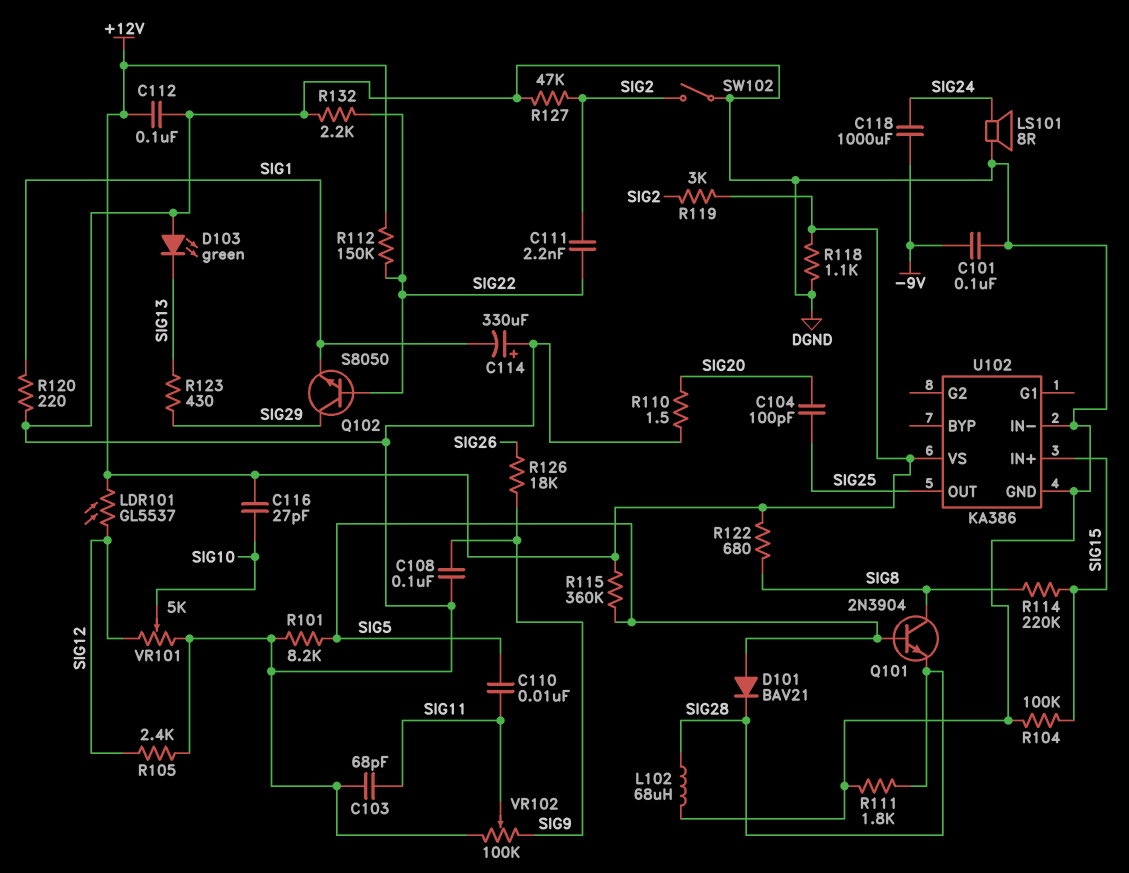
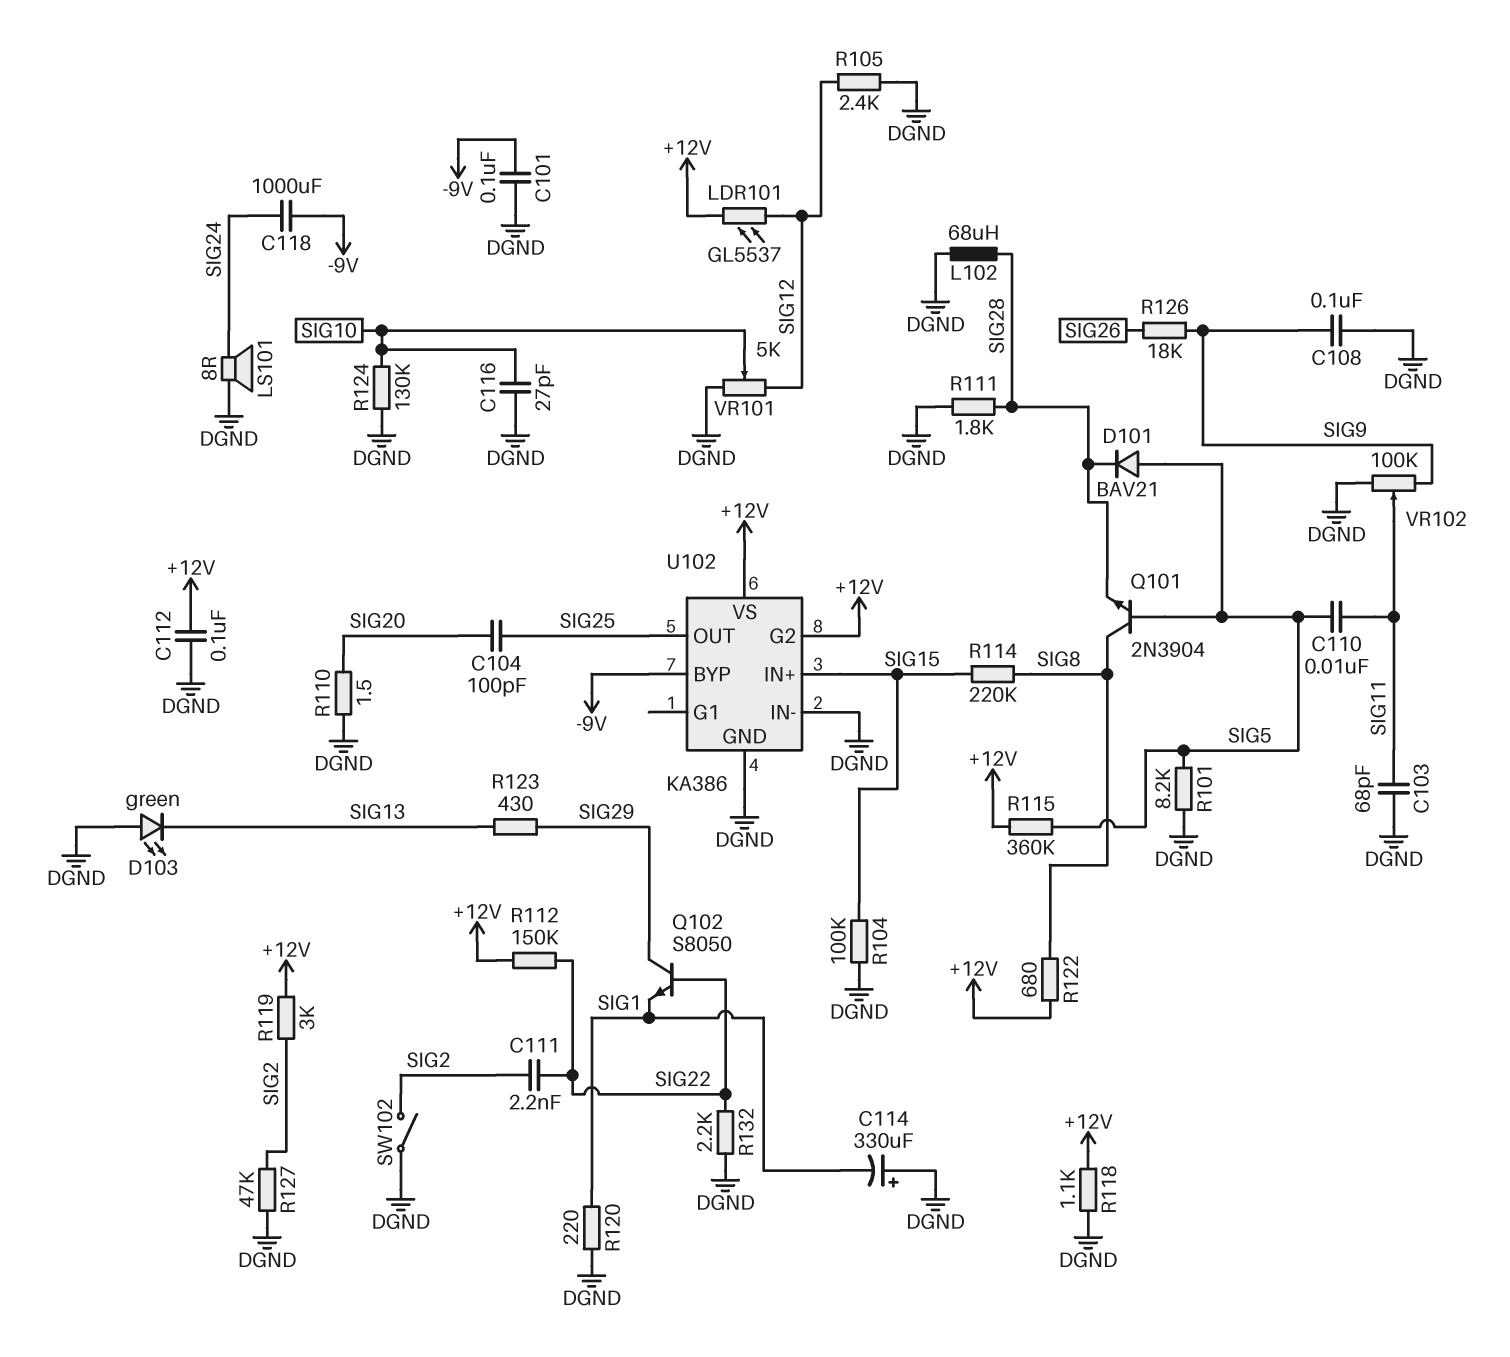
C116: 27pF (+12V, SIG10) -> 27pF (DGND, SIG10)
R124: none -> 130k (DGND, SIG10)
U102 pin BYP: none -> -9V
U102 pin G2: none -> +12V

